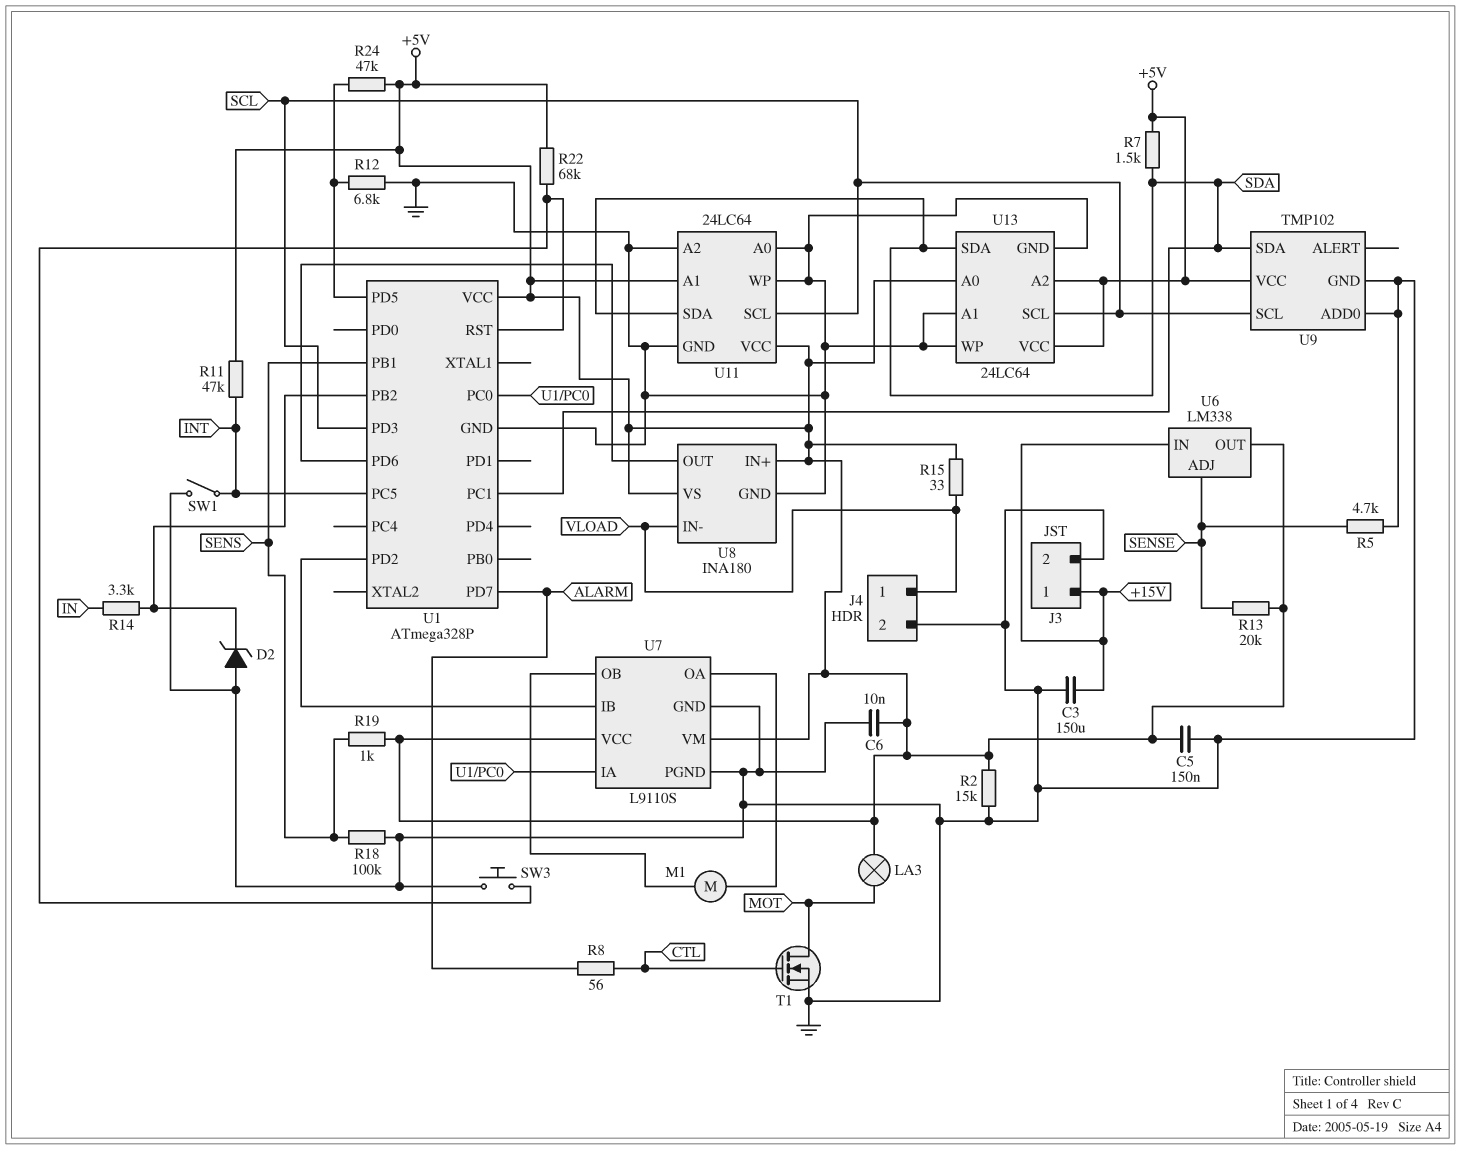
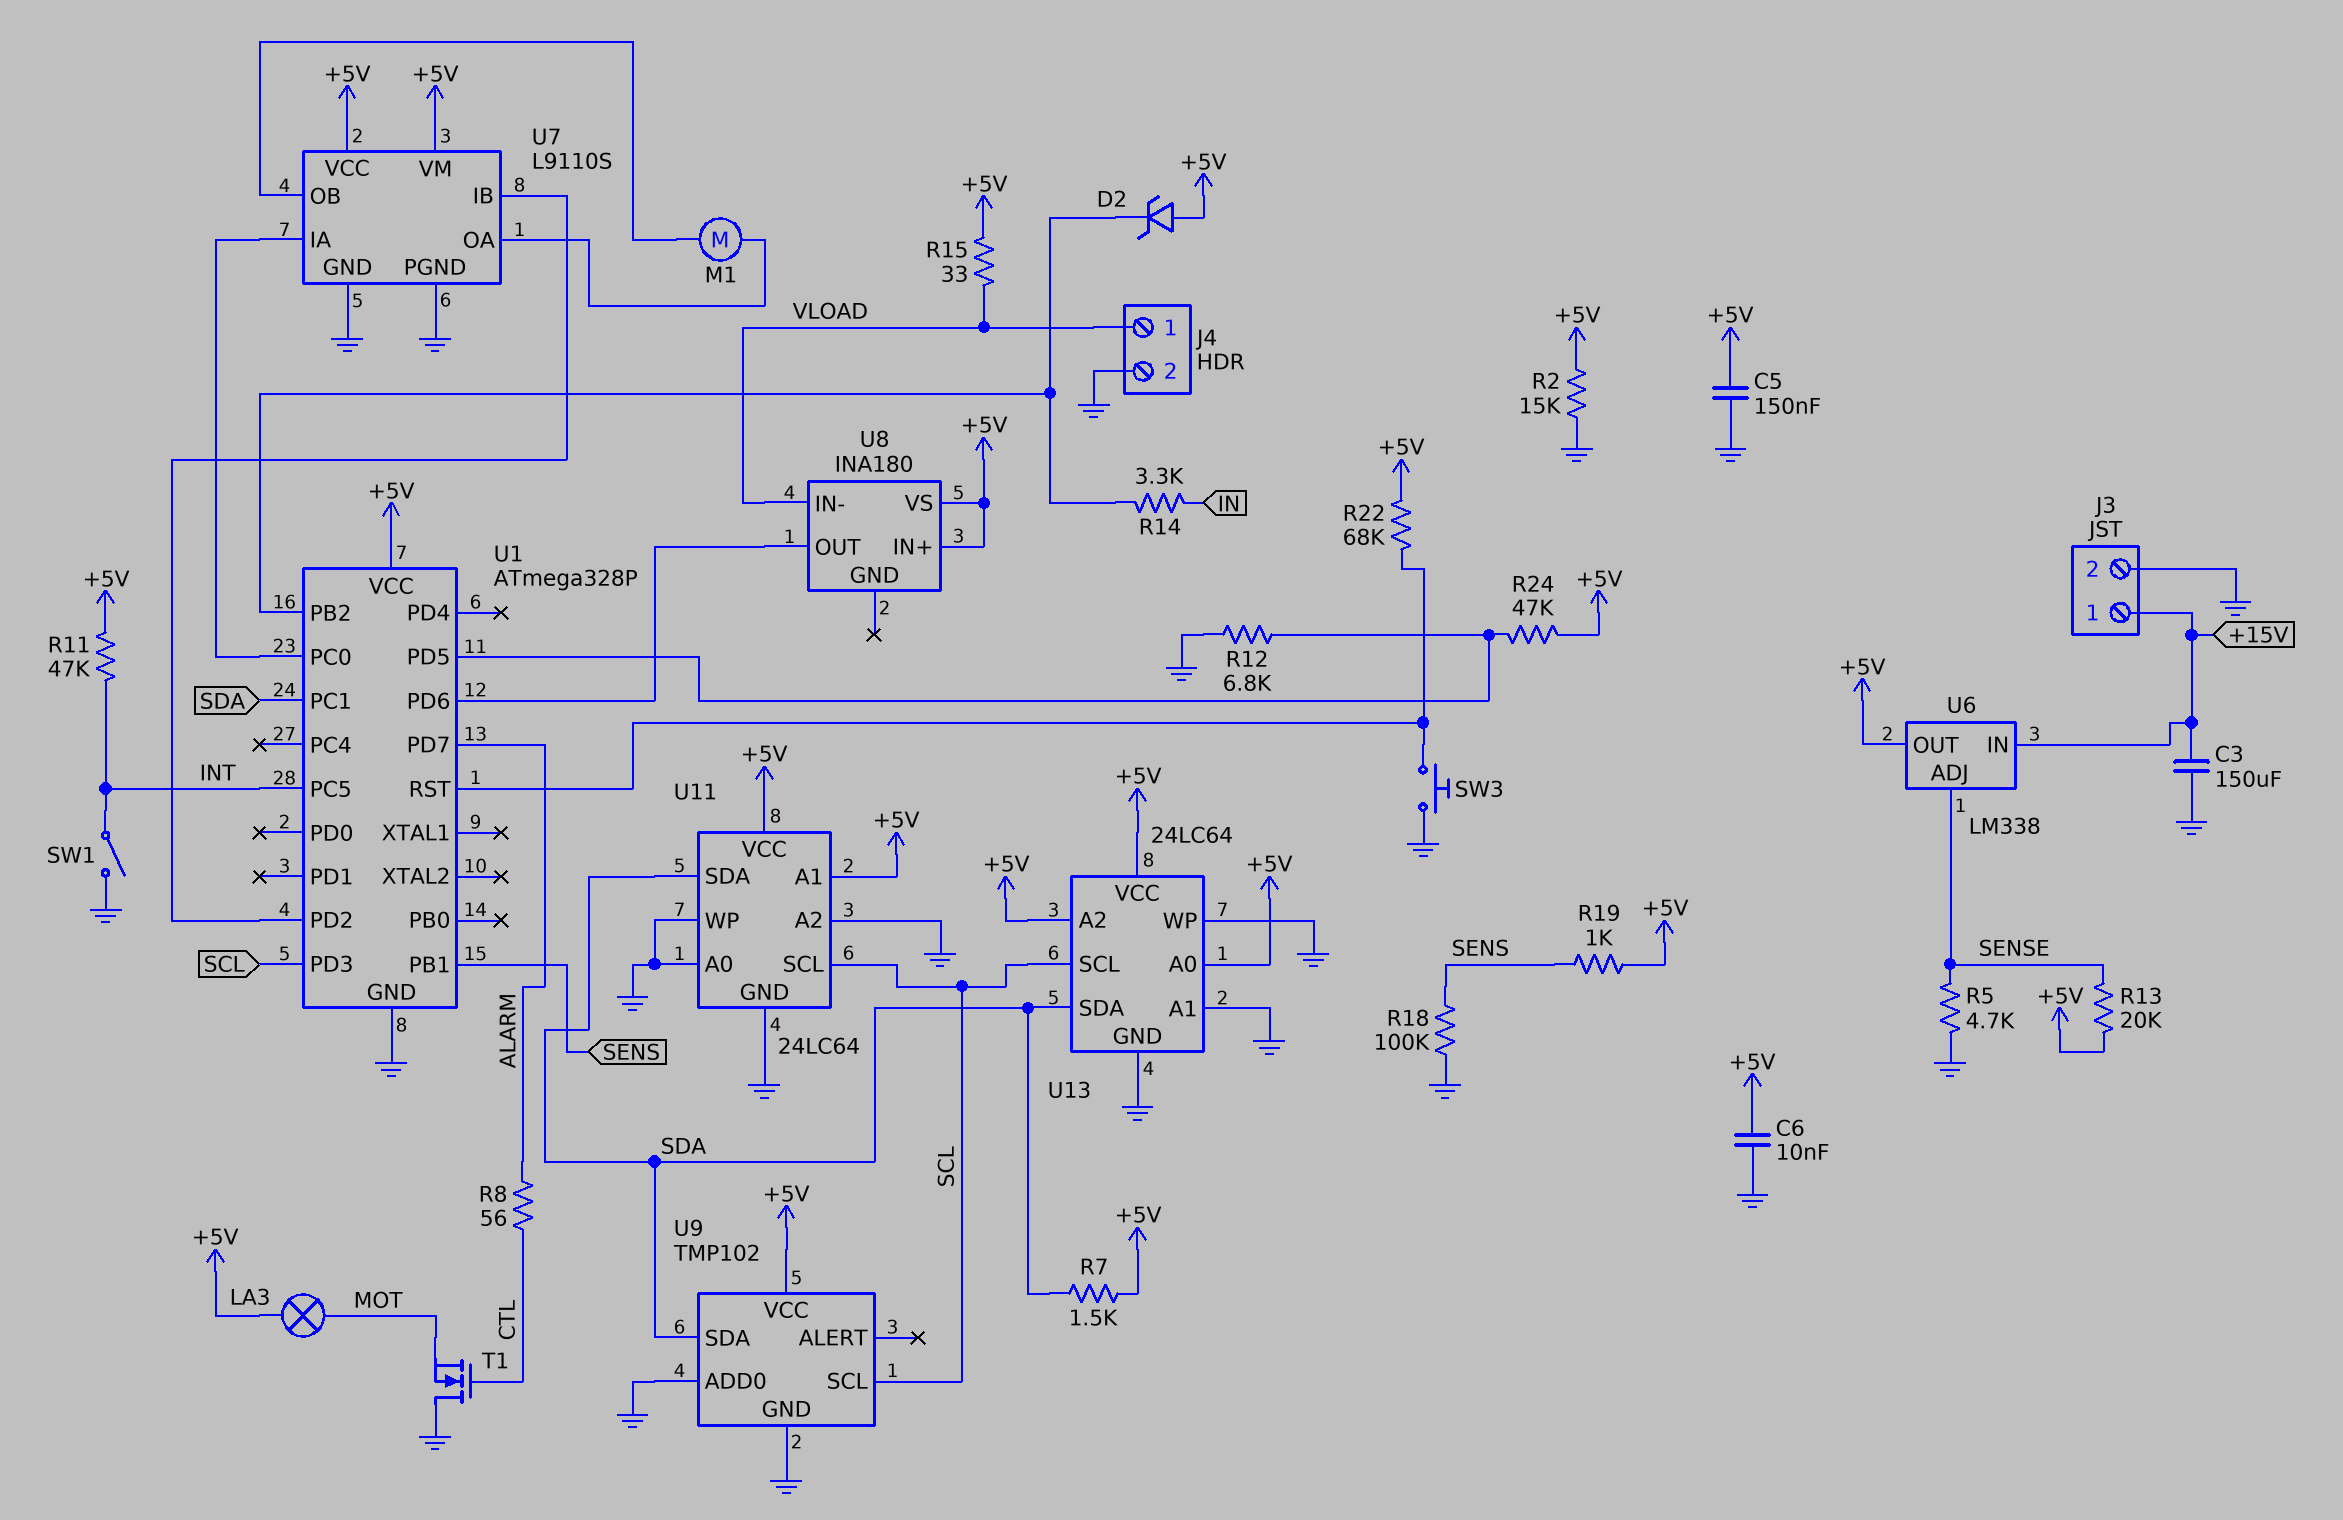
D2: zener (A GND, K U1/PB2) -> zener (A +5V, K U1/PB2)
T1: NMOS (G CTL, D MOT, S GND) -> NMOS (G CTL, D GND, S MOT)
U8 pin GND: GND -> none

